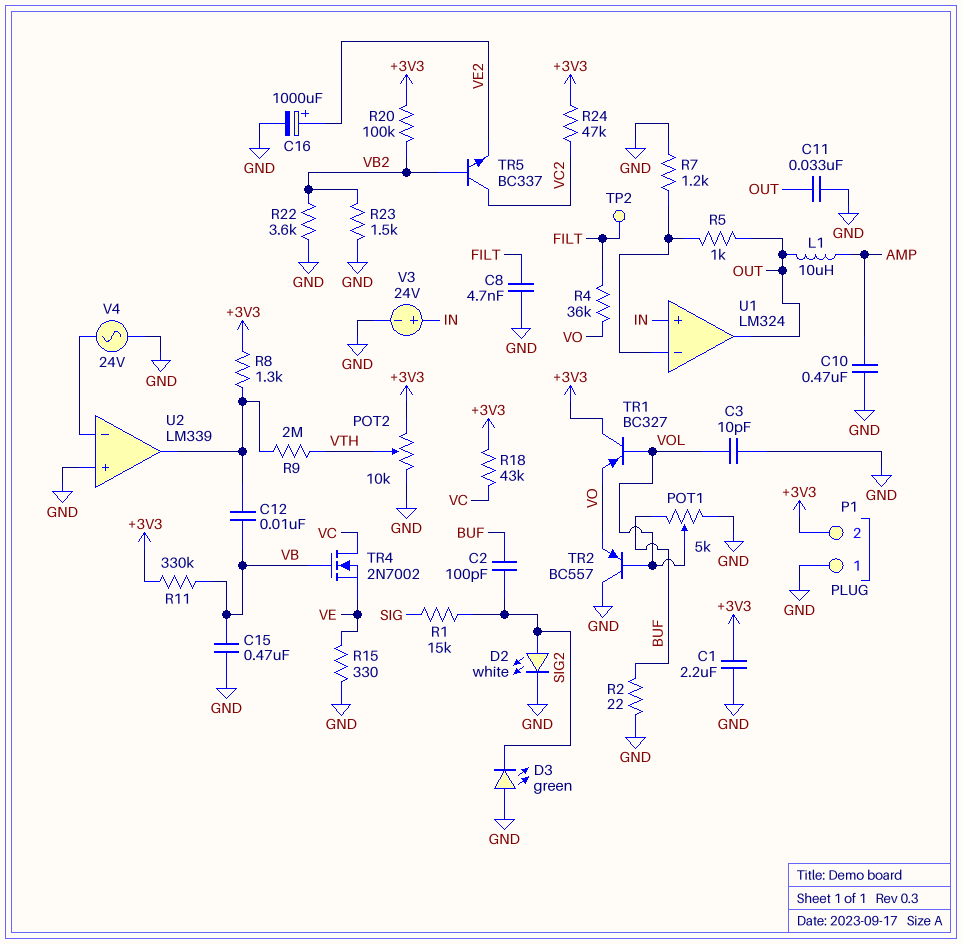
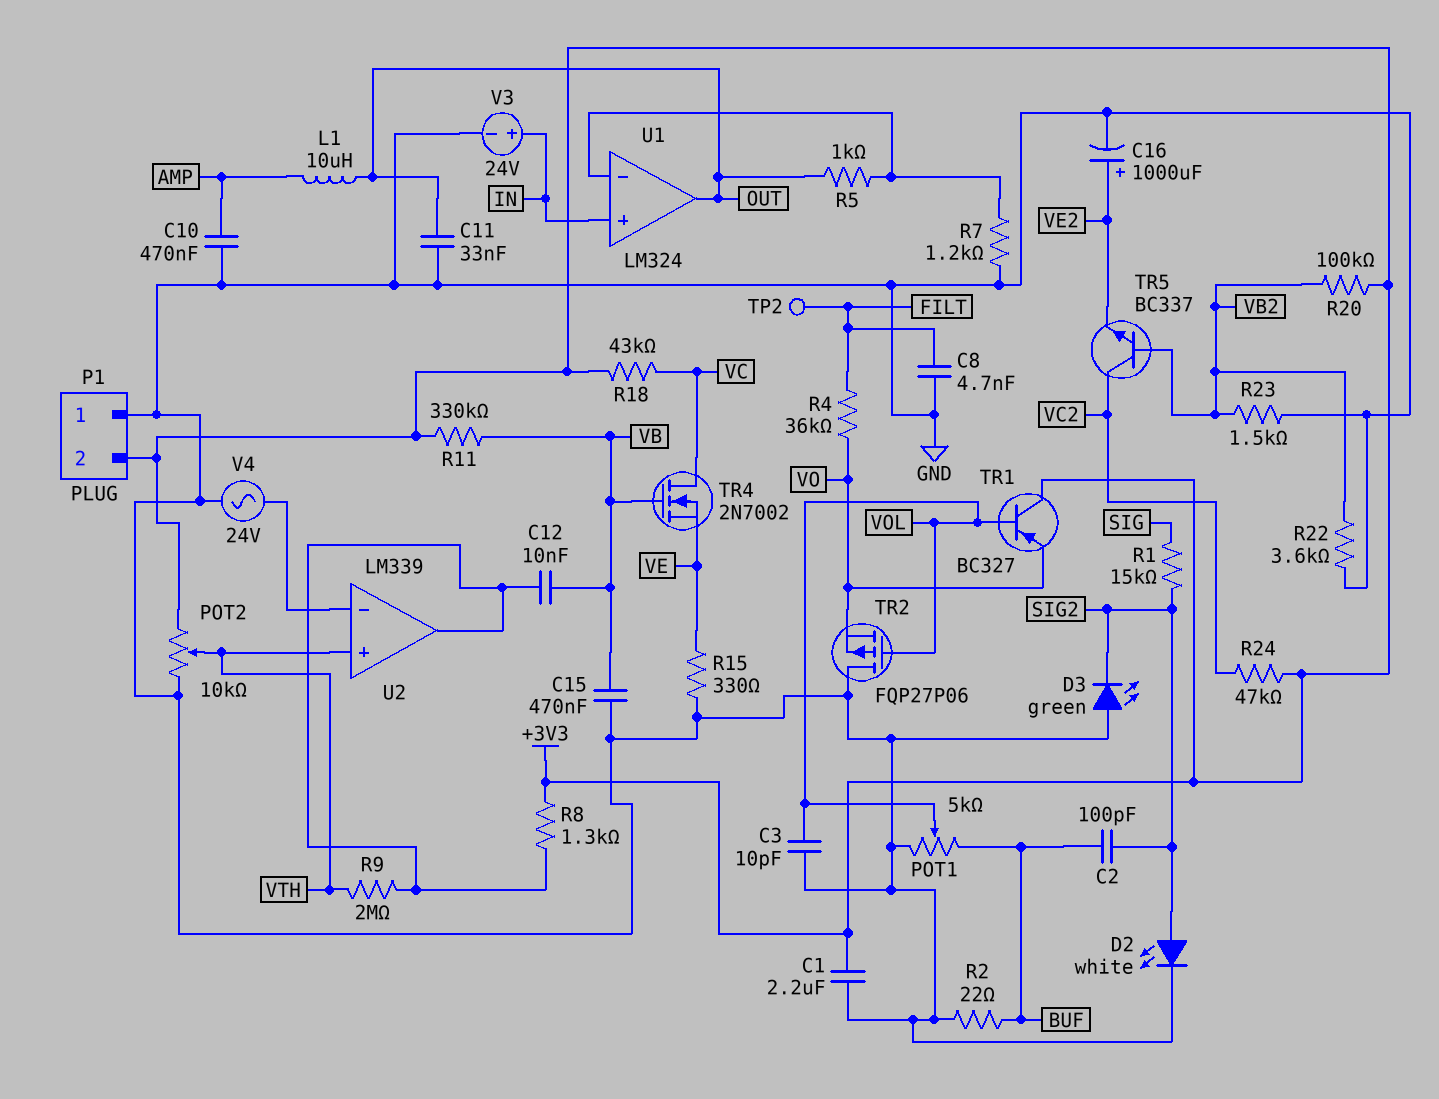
TR2: PNP BC557 (B VOL, C GND, E VO) -> PMOS FQP27P06 (G VOL, D GND, S VO)
U2 pin in+: GND -> VTH

